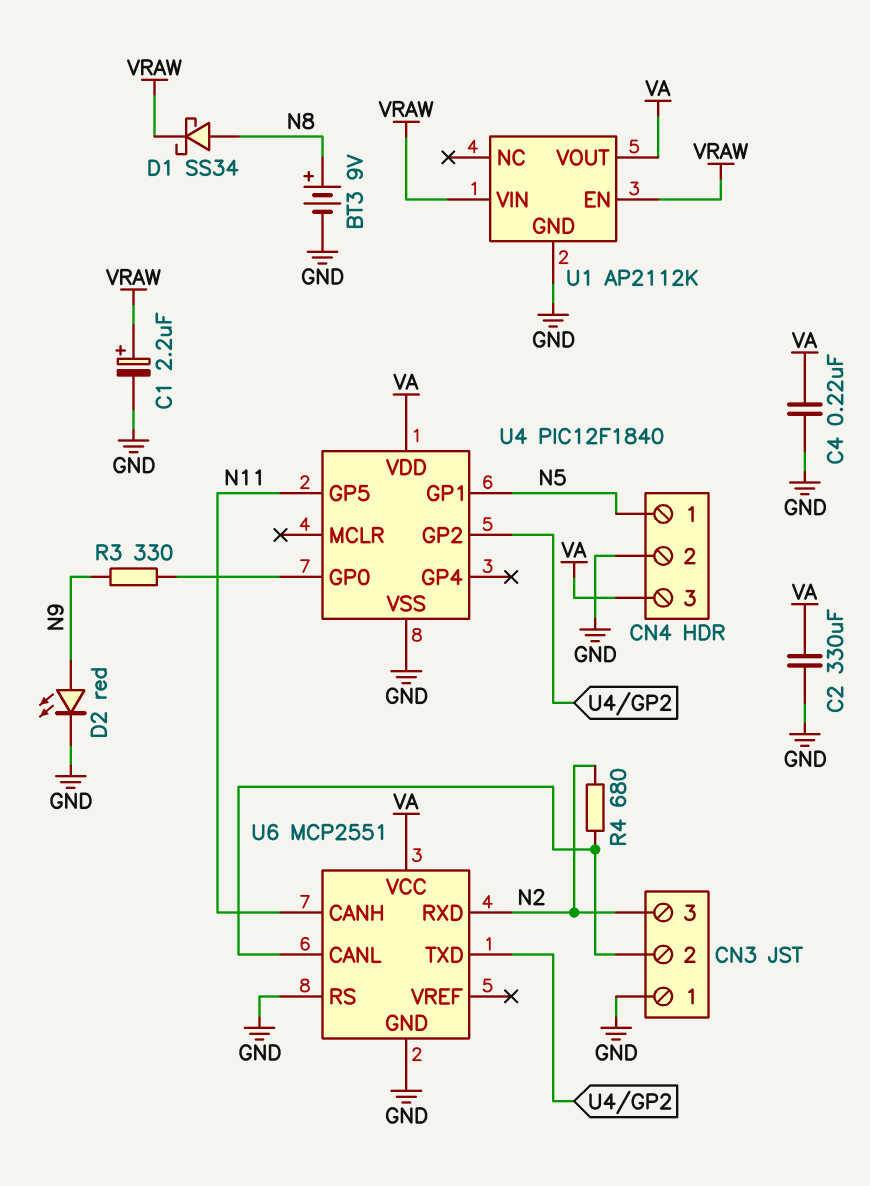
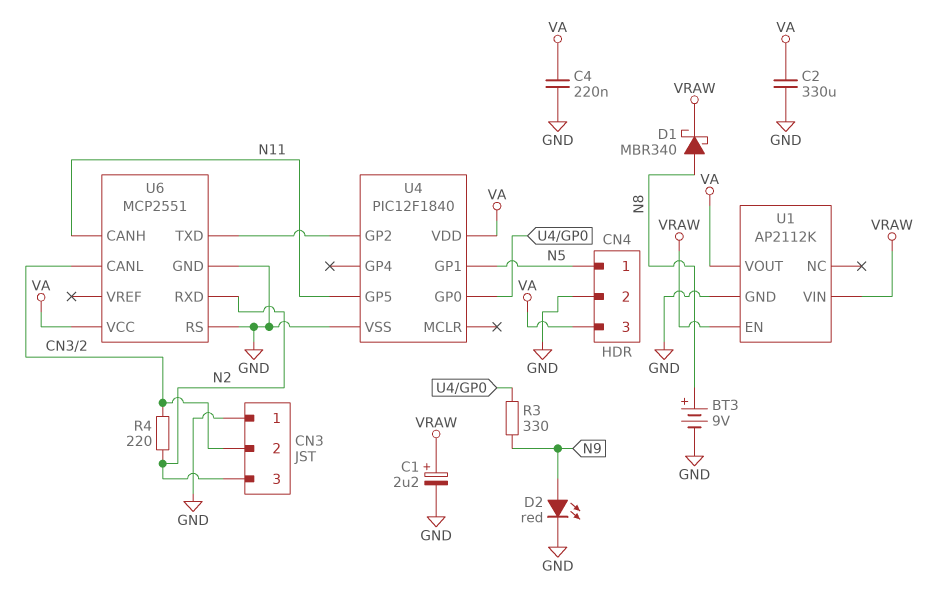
D1: schottky SS34 (A N8, K VRAW) -> schottky MBR340 (A N8, K VRAW)
R4: 680 (CN3/2, N2) -> 220 (CN3/2, N2)

